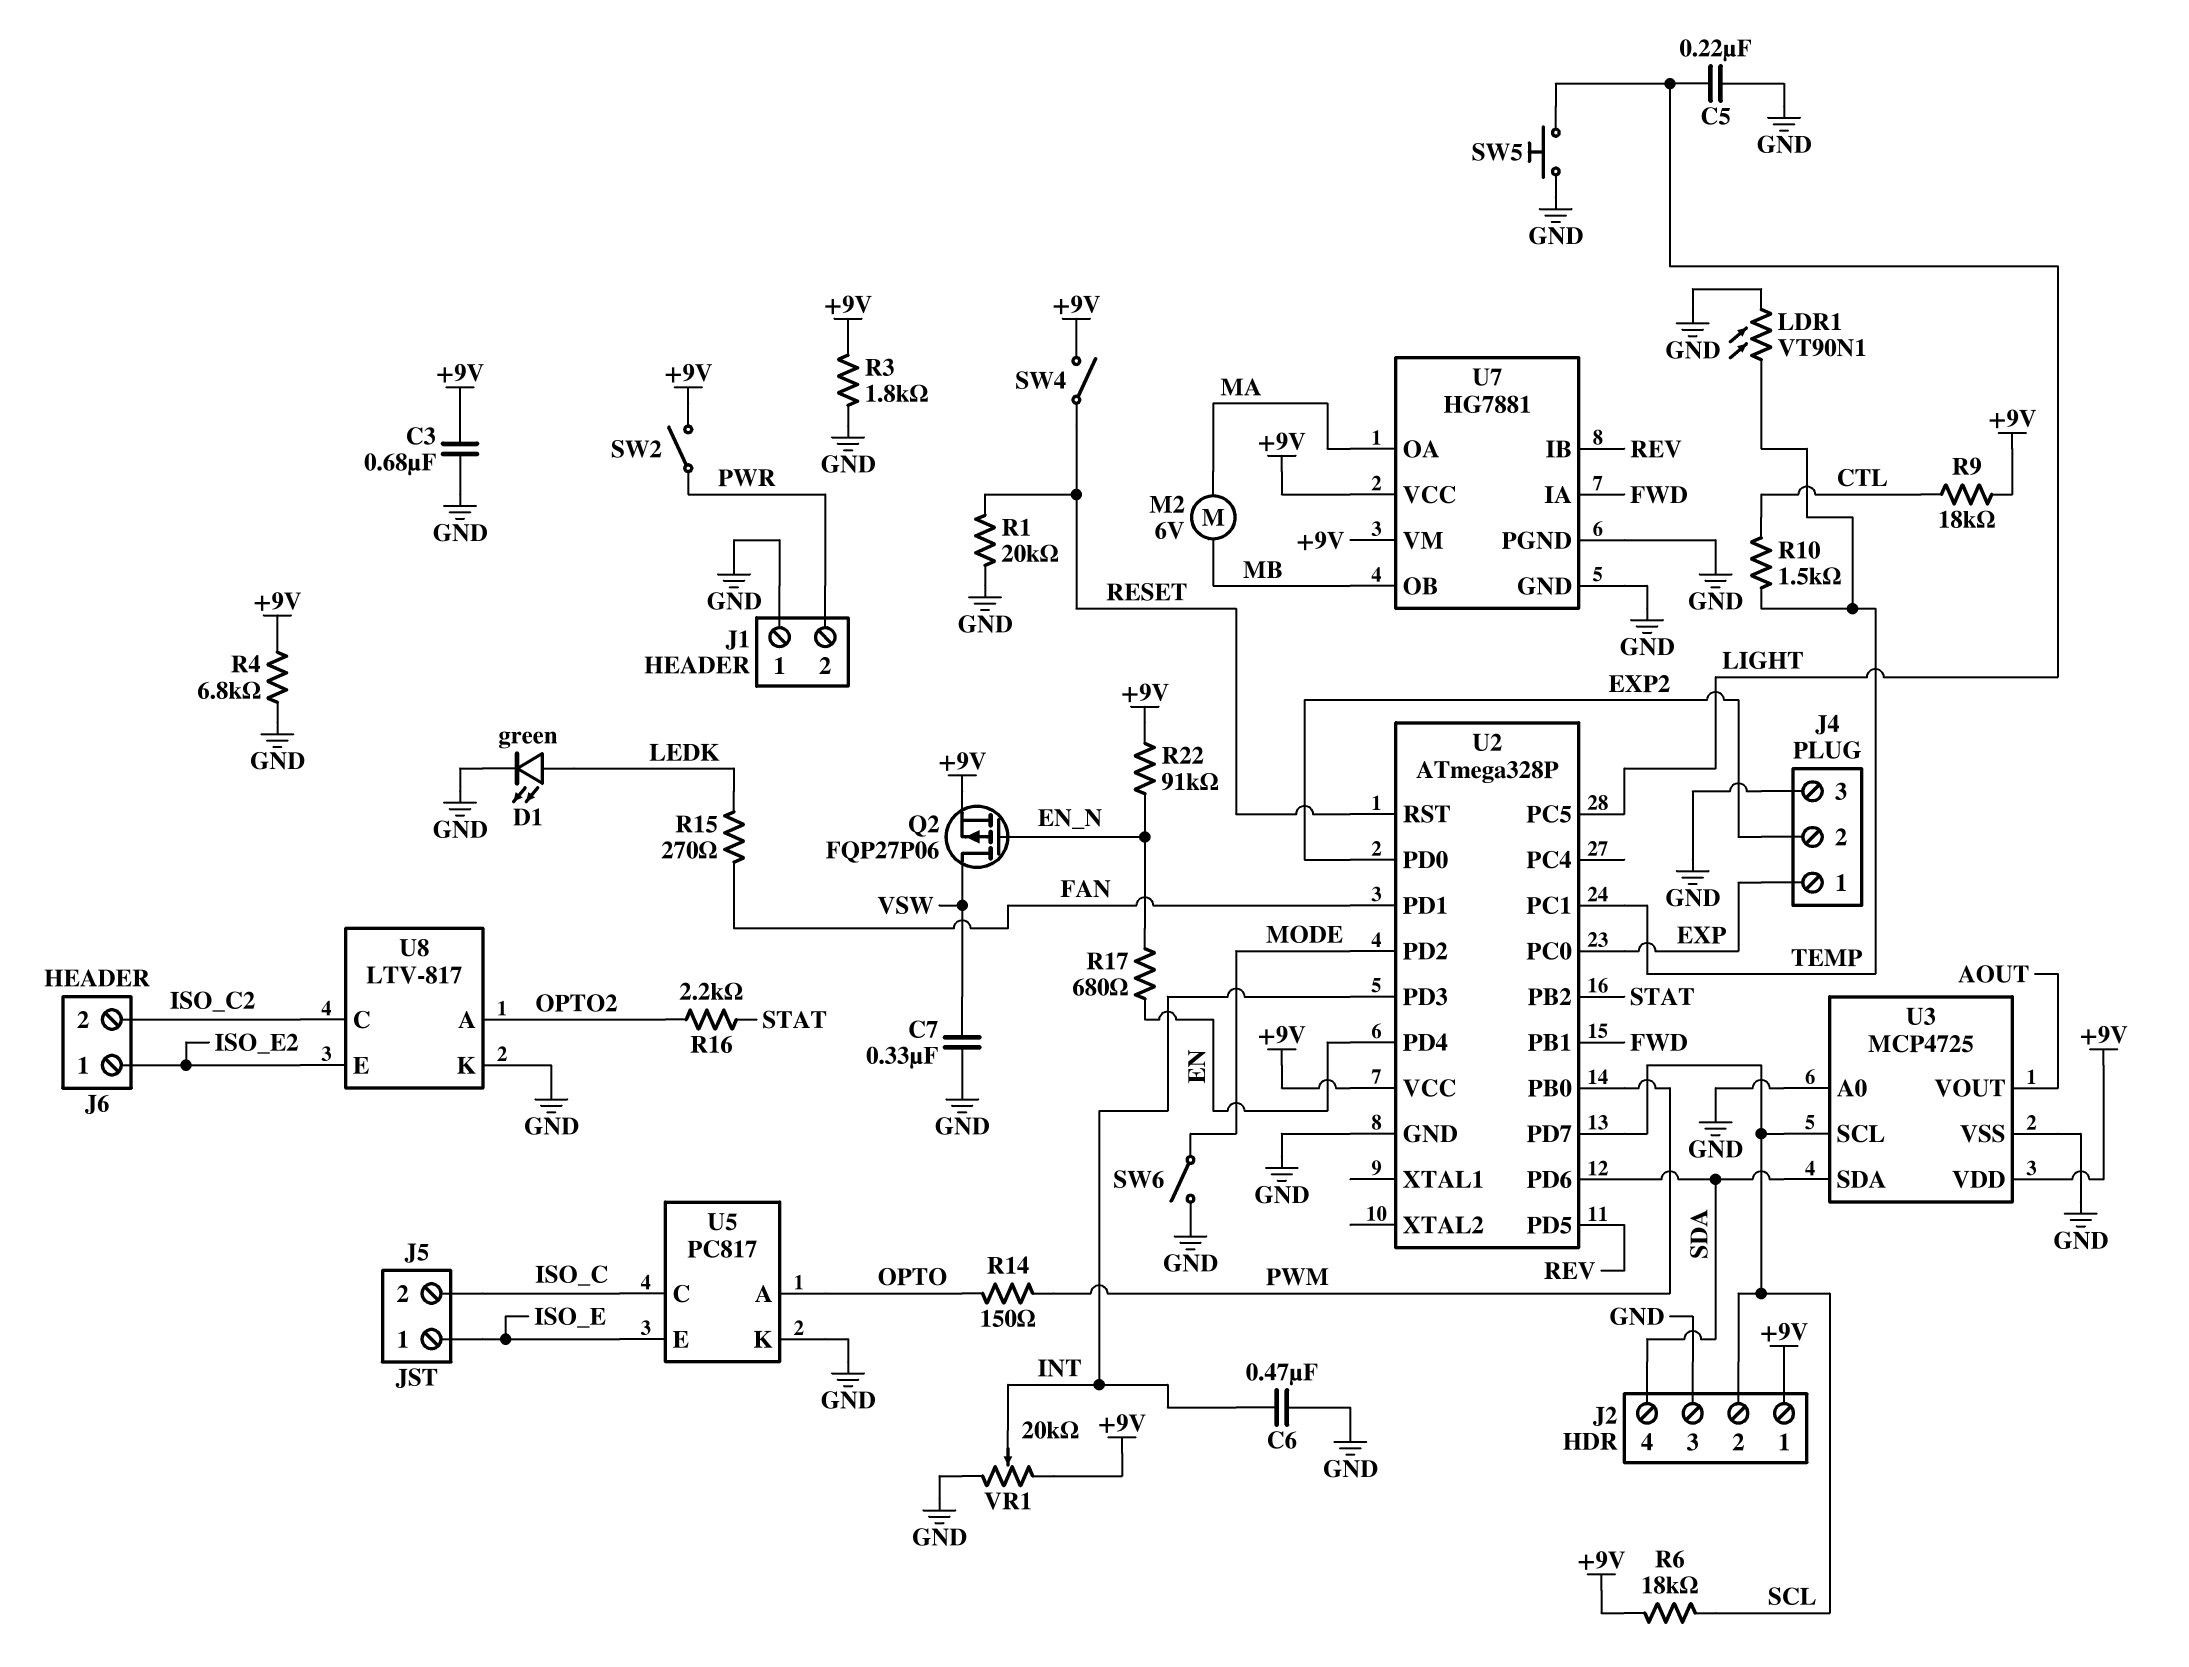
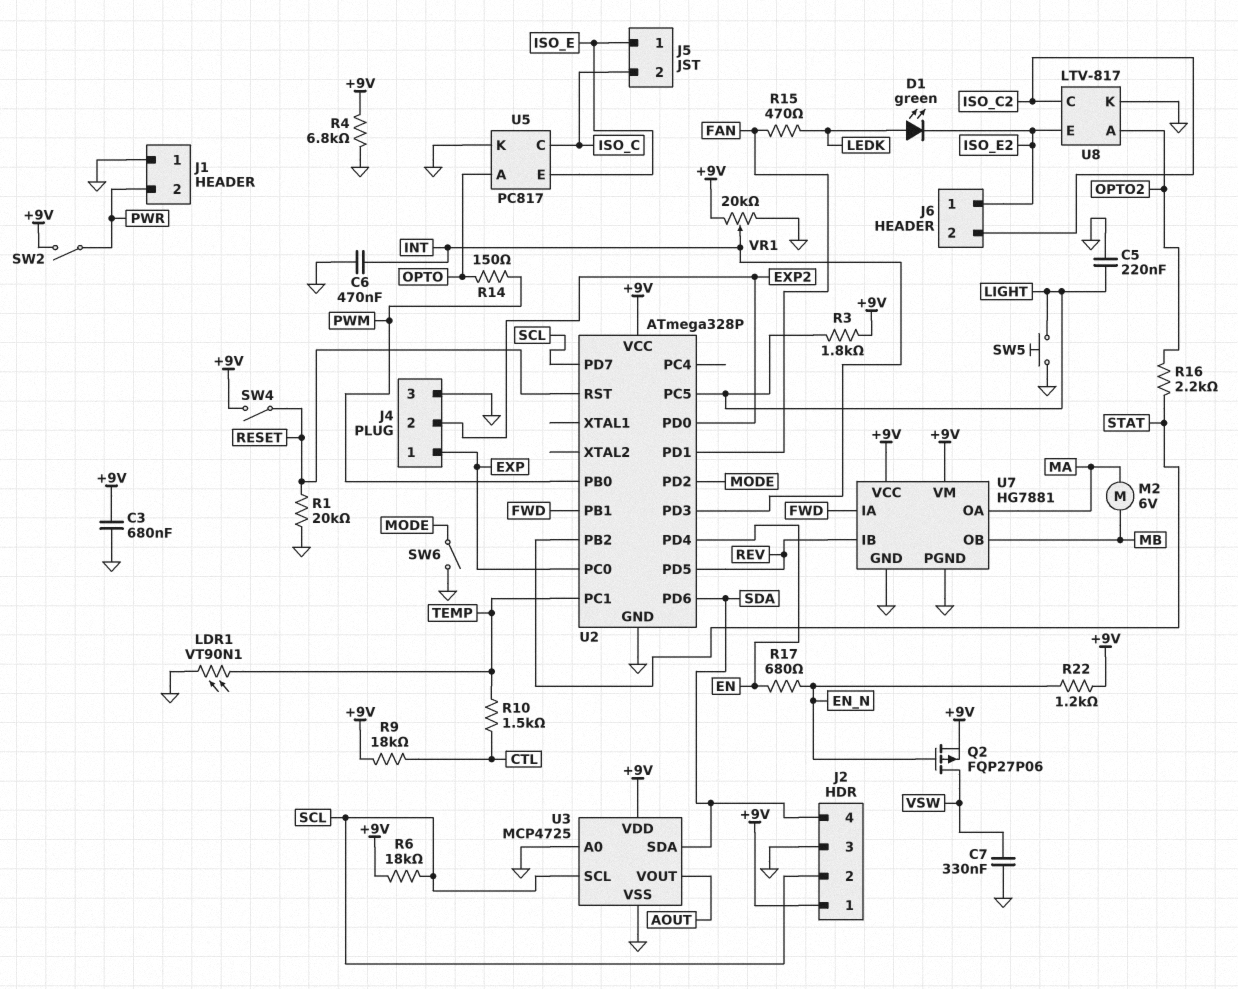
D1: LED green (A LEDK, K GND) -> LED green (A LEDK, K ISO_E2)
R3: 1.8k (+9V, GND) -> 1.8k (+9V, LIGHT)
R15: 270 (FAN, LEDK) -> 470 (FAN, LEDK)
R22: 91k (+9V, EN_N) -> 1.2k (+9V, EN_N)

